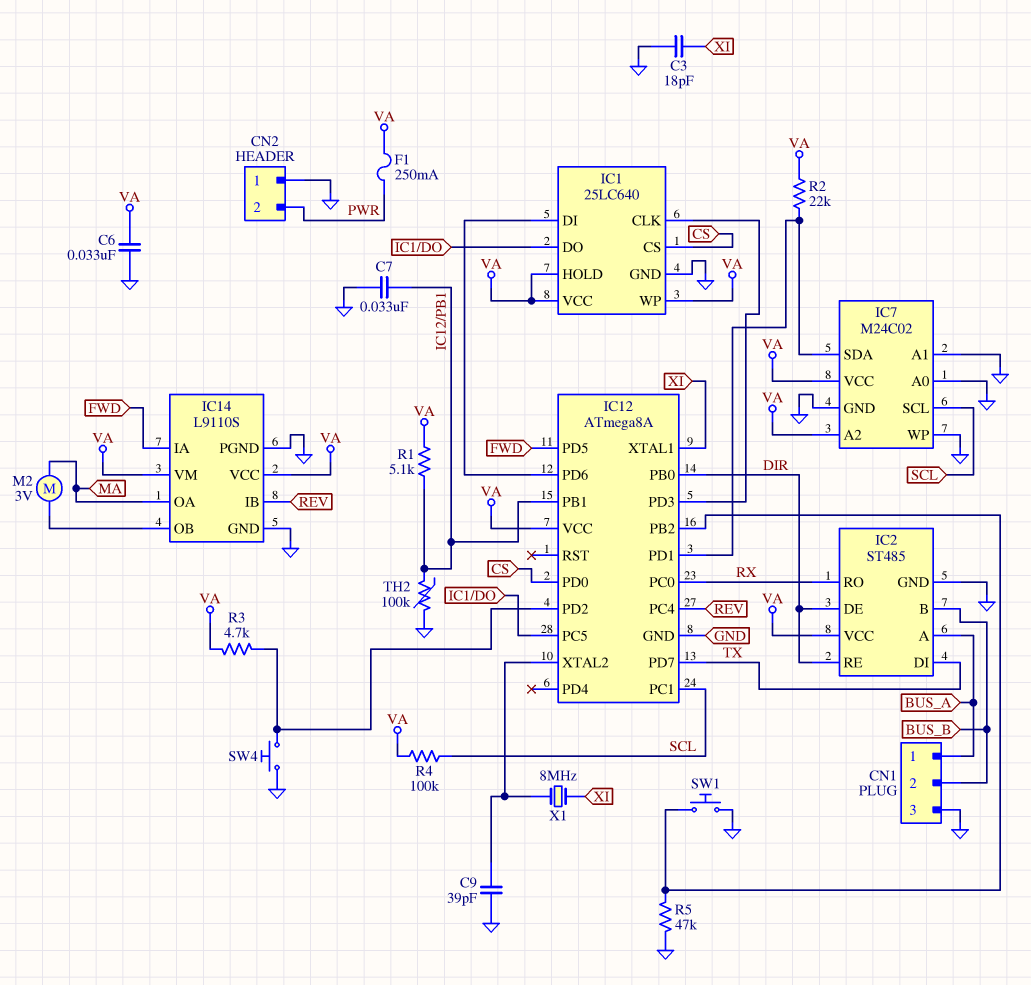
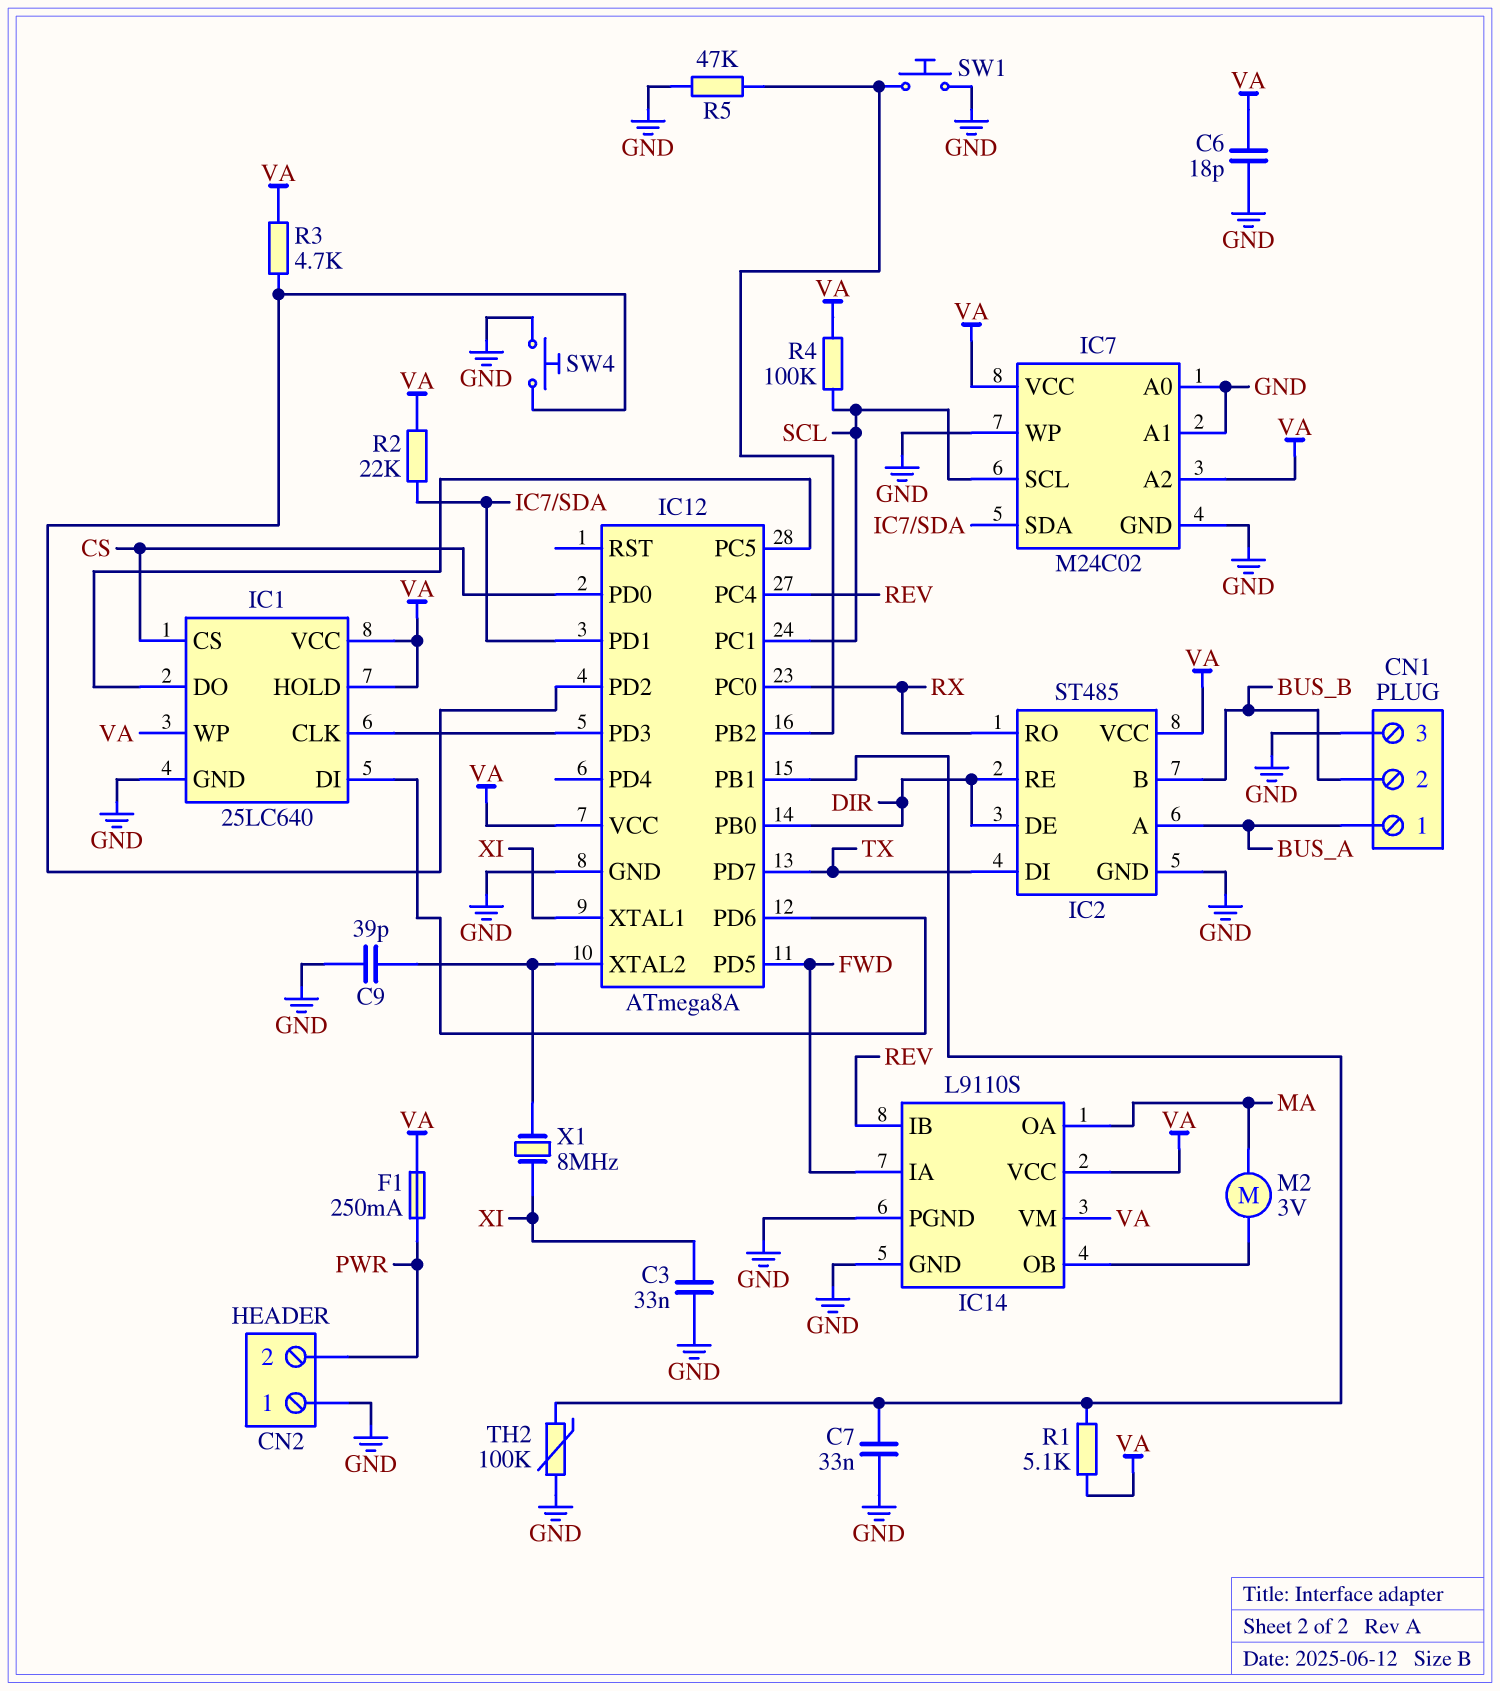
C3: 18pF (GND, XI) -> 33nF (GND, XI)
C6: 33nF (GND, VA) -> 18pF (GND, VA)

